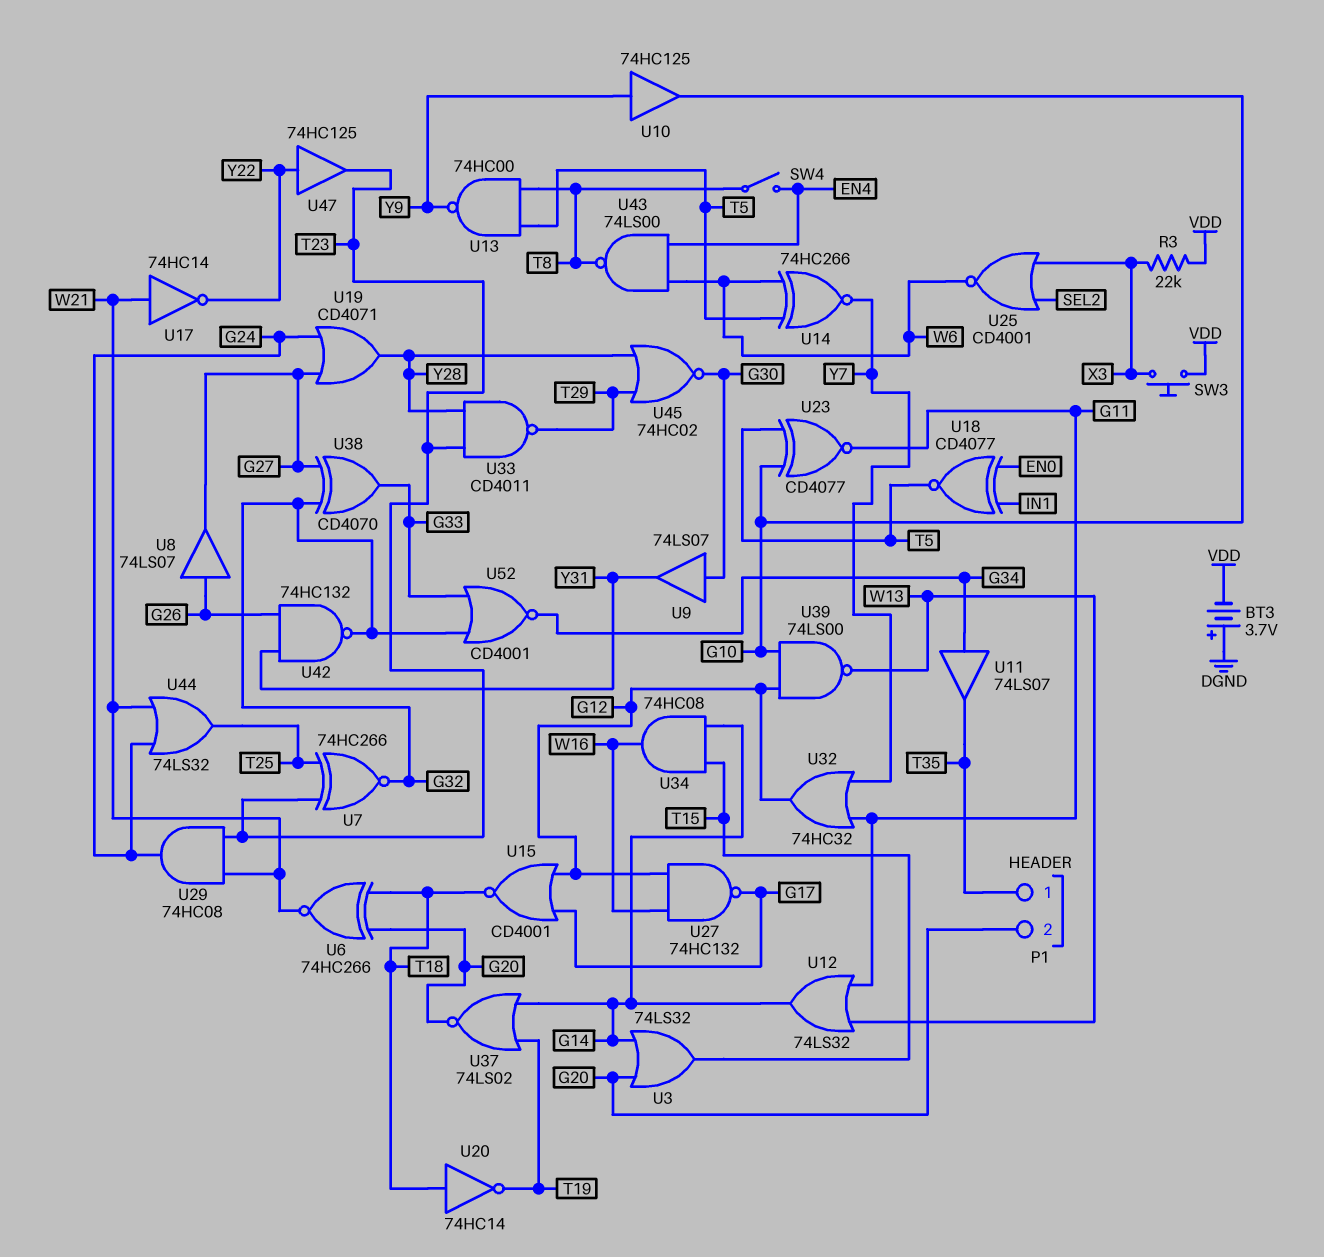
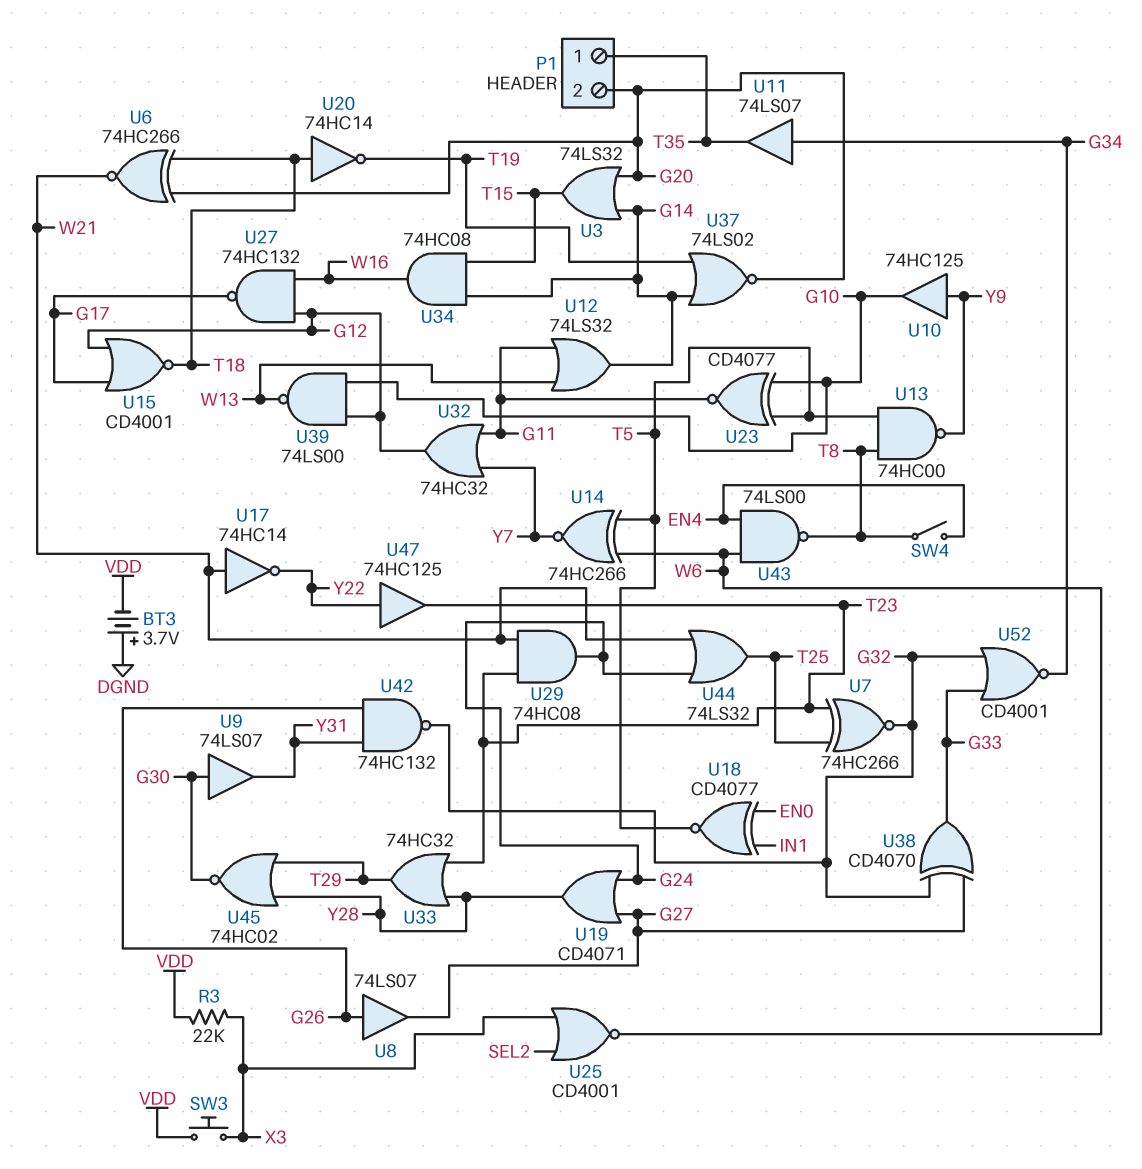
U33: NAND CD4011 (in T23, in Y28, out T29) -> OR 74HC32 (in T23, in Y28, out T29)

